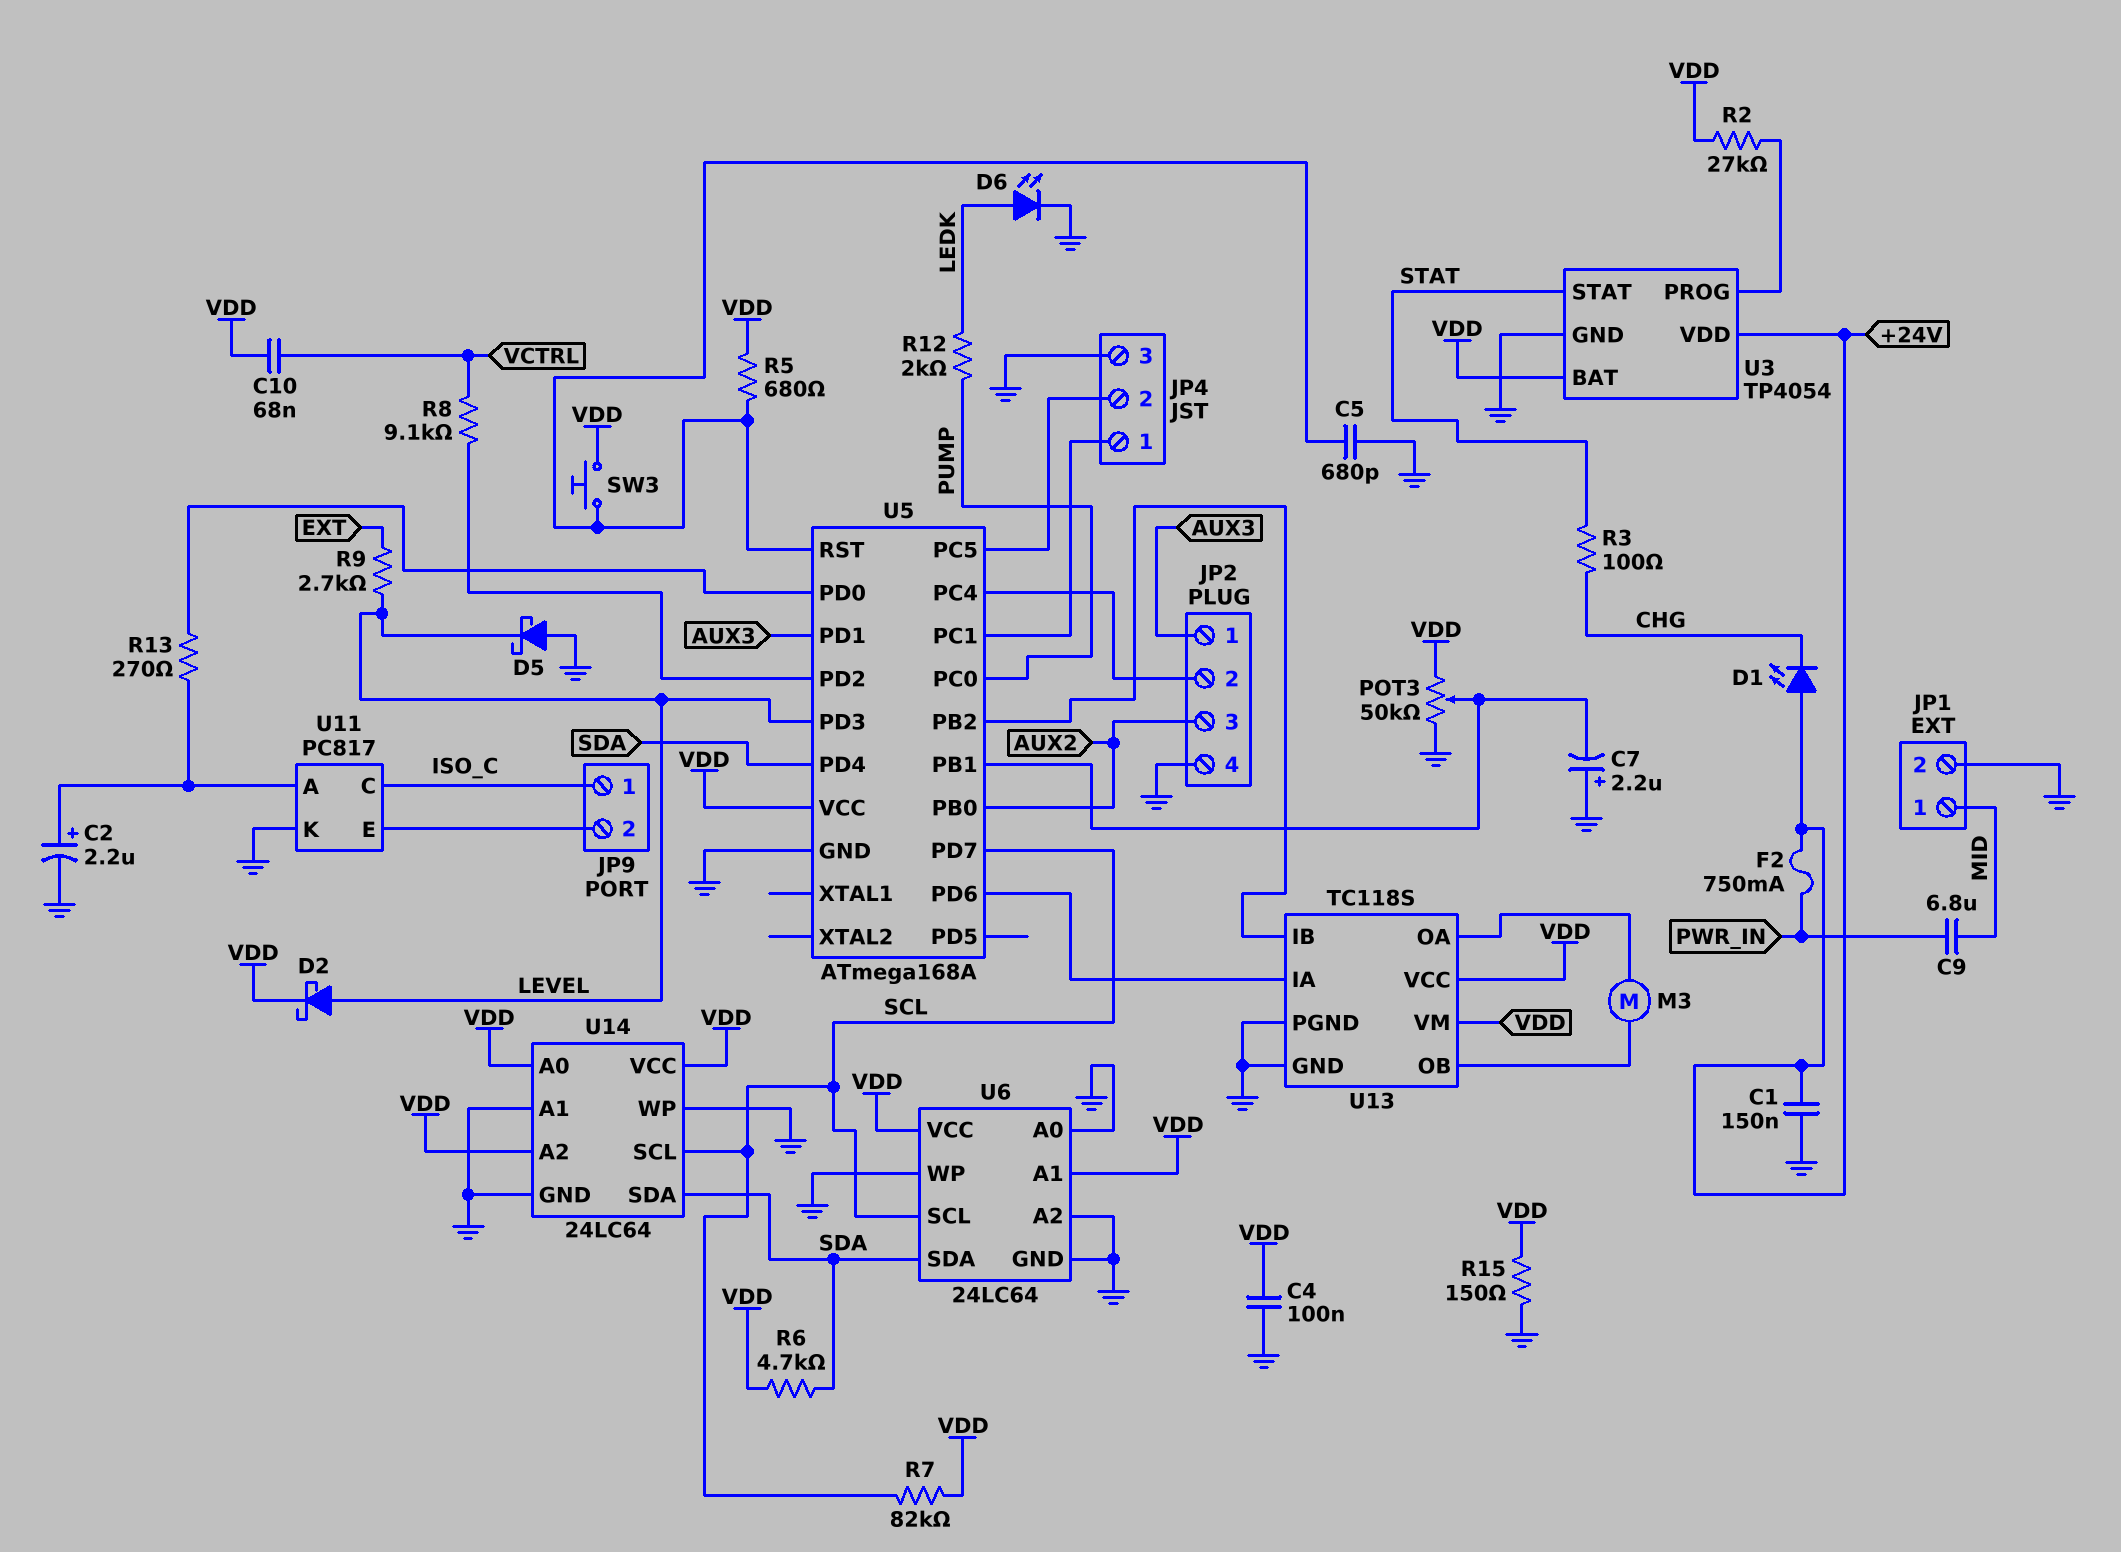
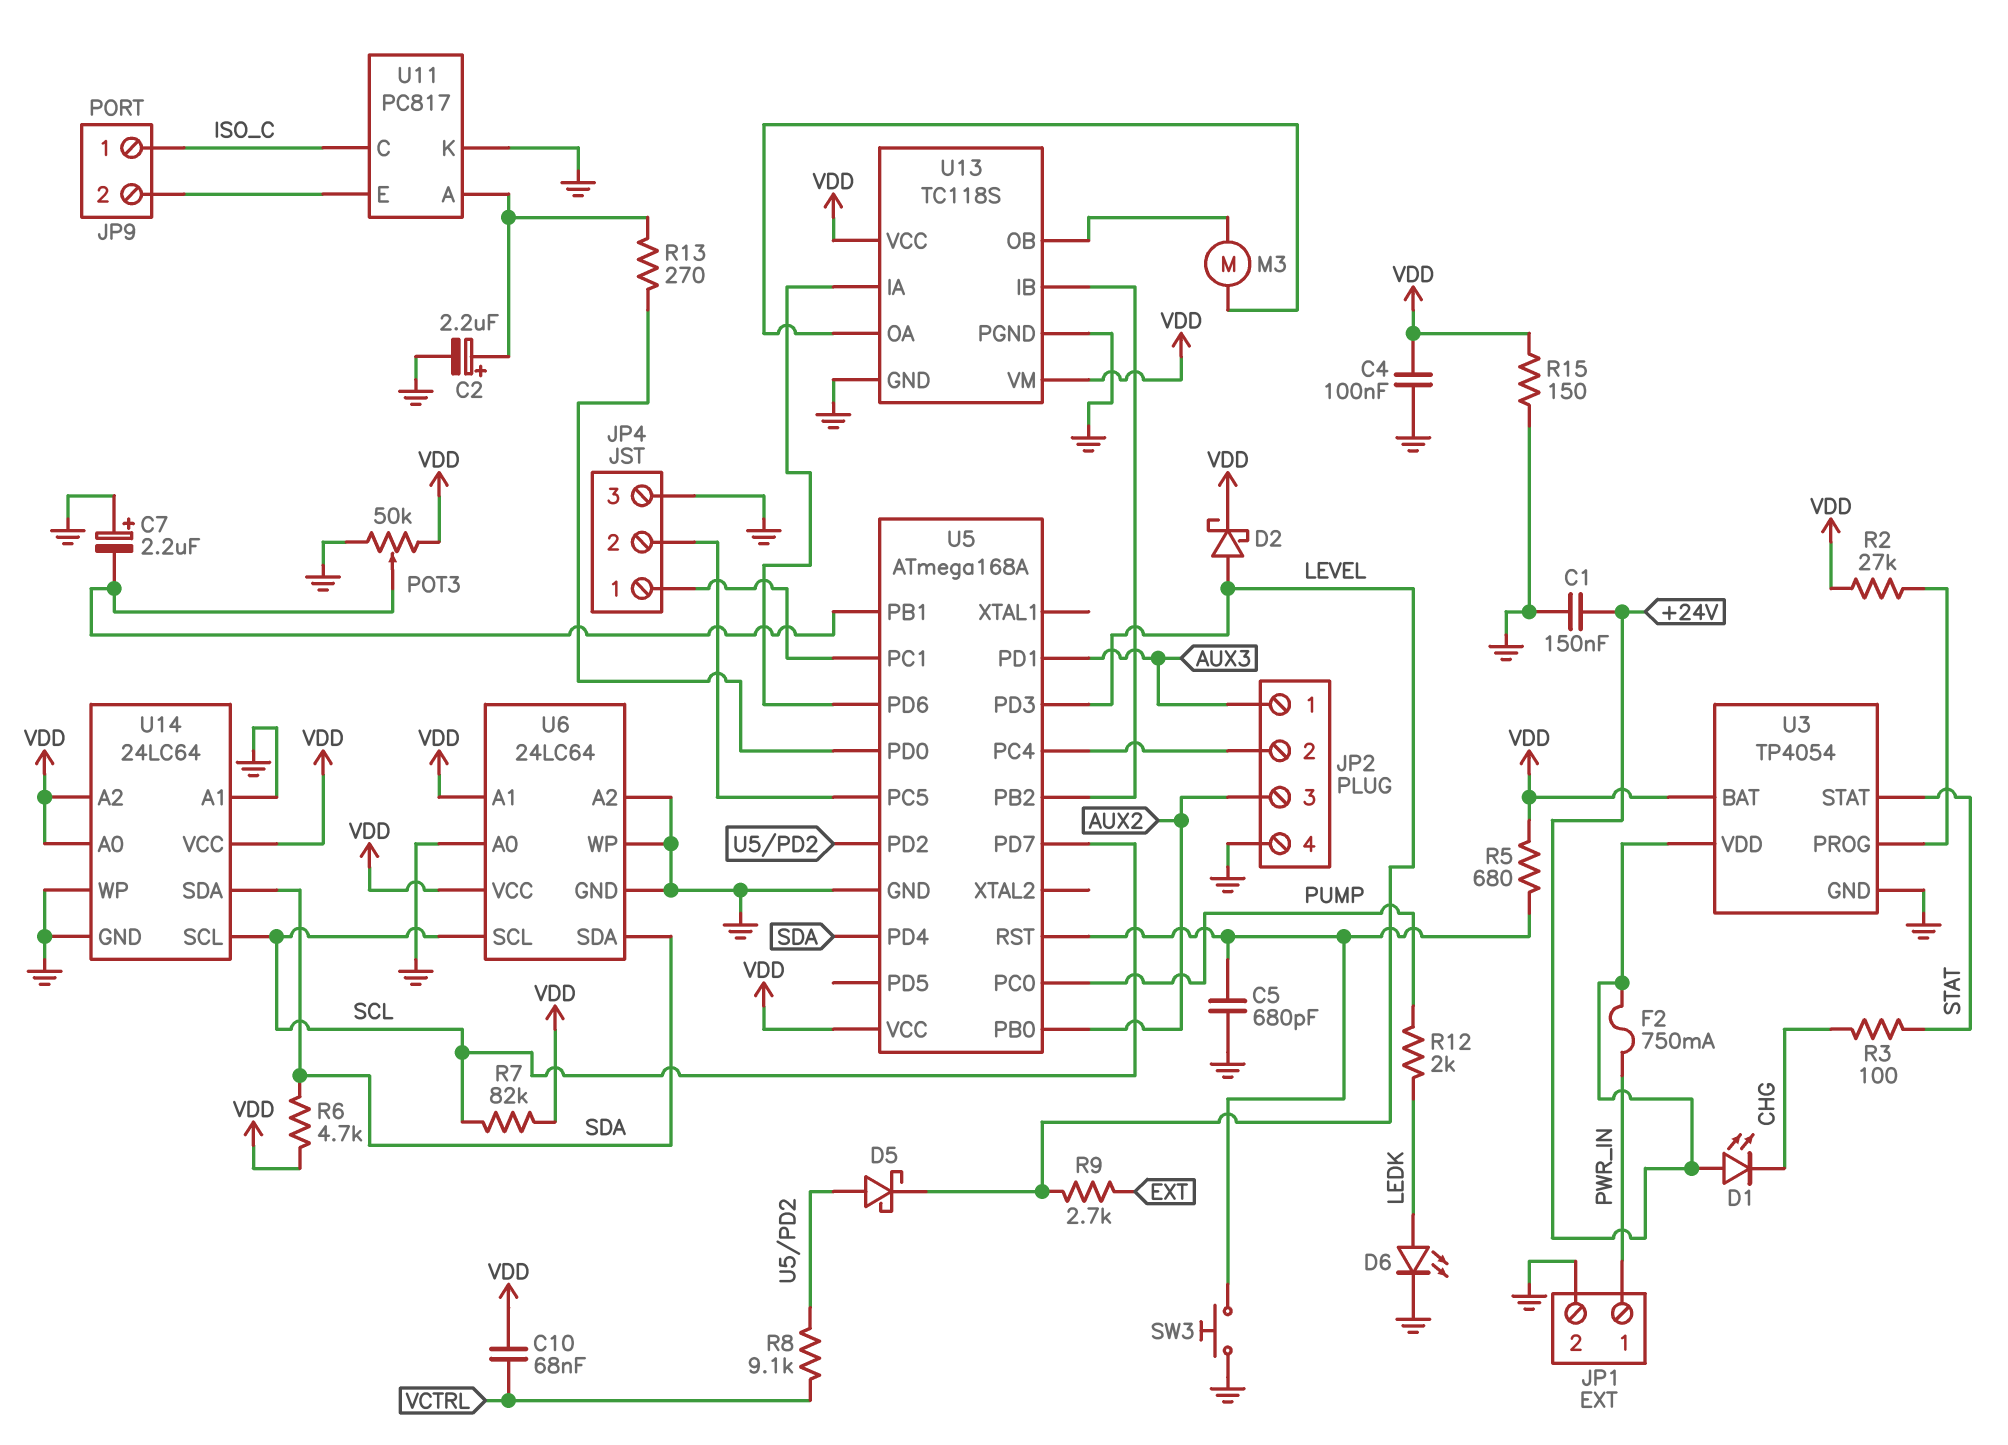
C9: 6.8uF (MID, PWR_IN) -> none
D5: schottky (A GND, K LEVEL) -> schottky (A U5/PD2, K LEVEL)
JP1 pin 1: MID -> PWR_IN
SW3: button (U5/RST, VDD) -> button (GND, U5/RST)

